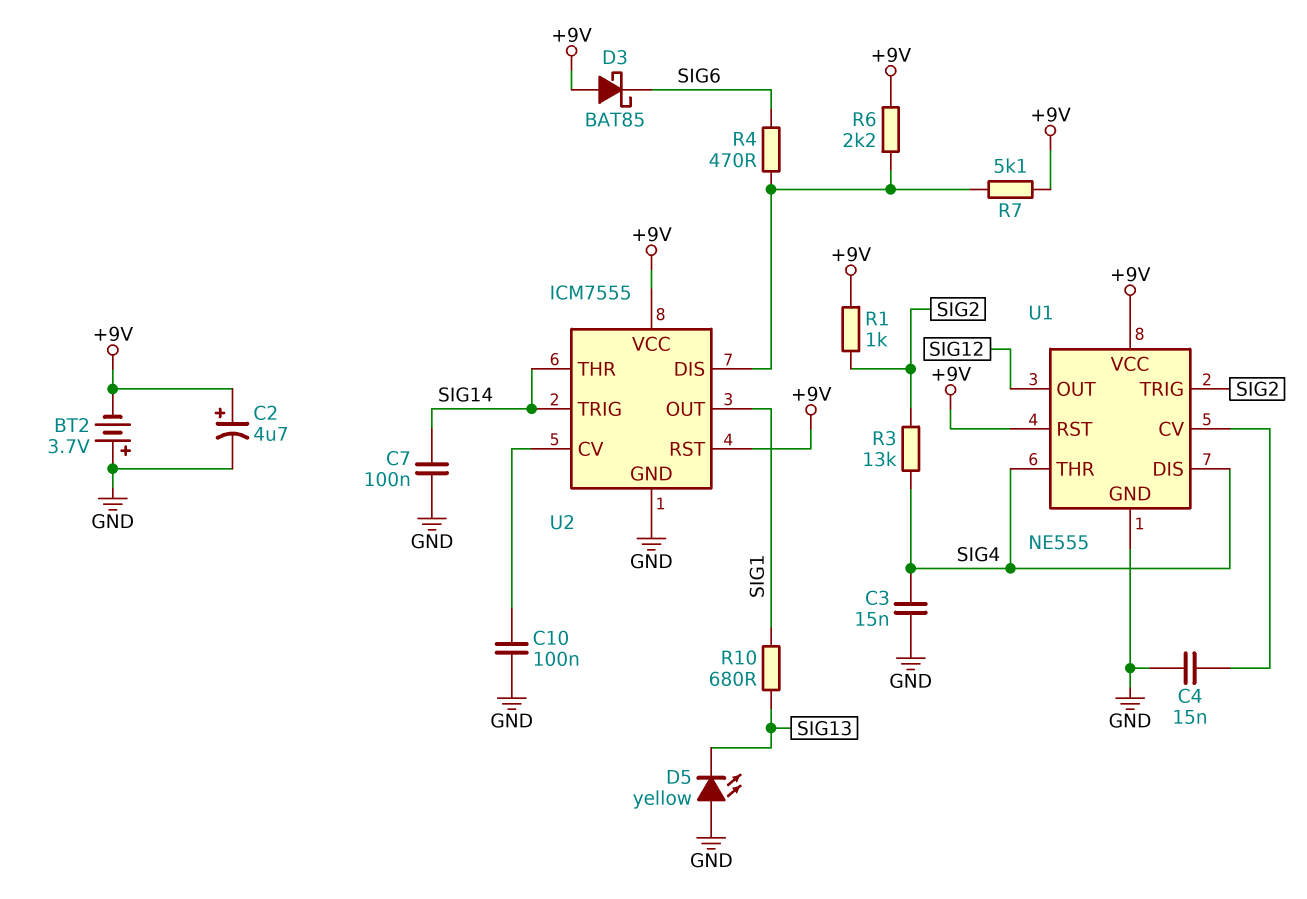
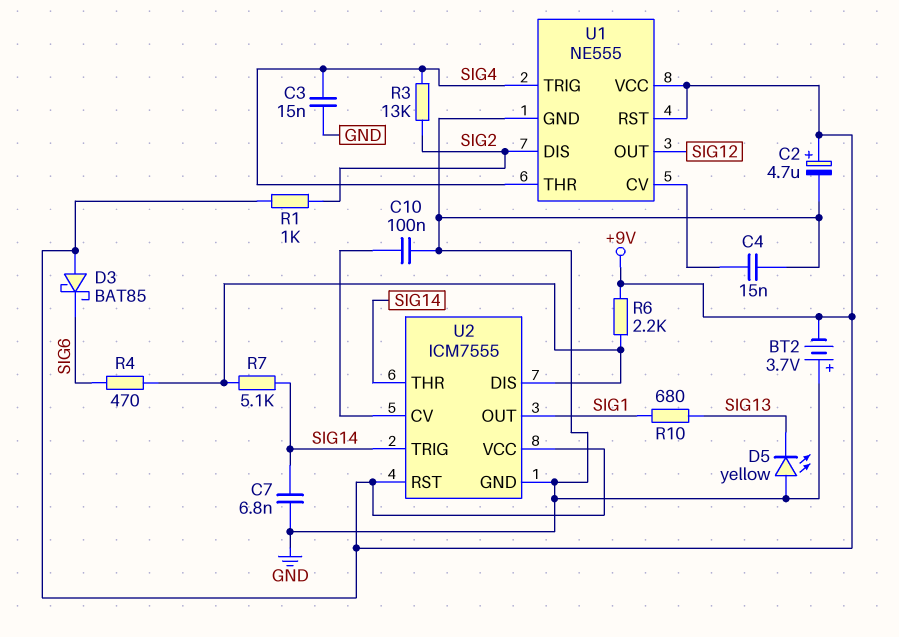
C7: 100nF (GND, SIG14) -> 6.8nF (GND, SIG14)
R7: 5.1k (+9V, U2/DIS) -> 5.1k (SIG14, U2/DIS)
U1 pin DIS: SIG4 -> SIG2
U1 pin TRIG: SIG2 -> SIG4

